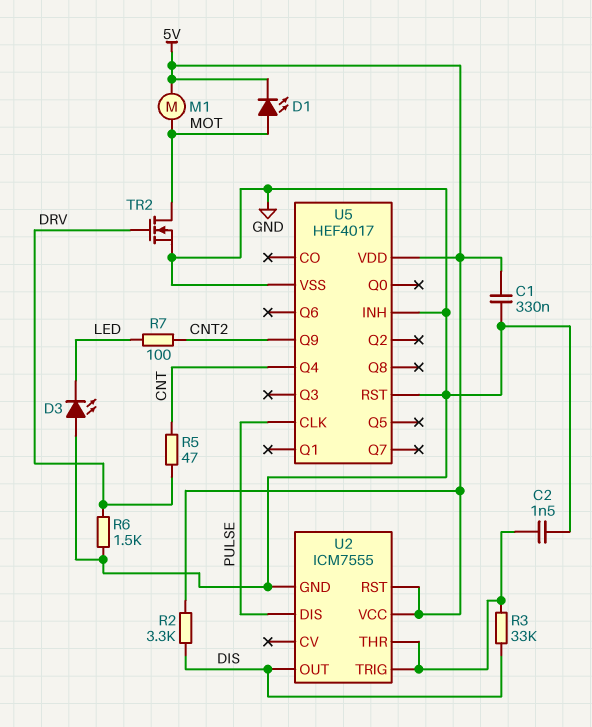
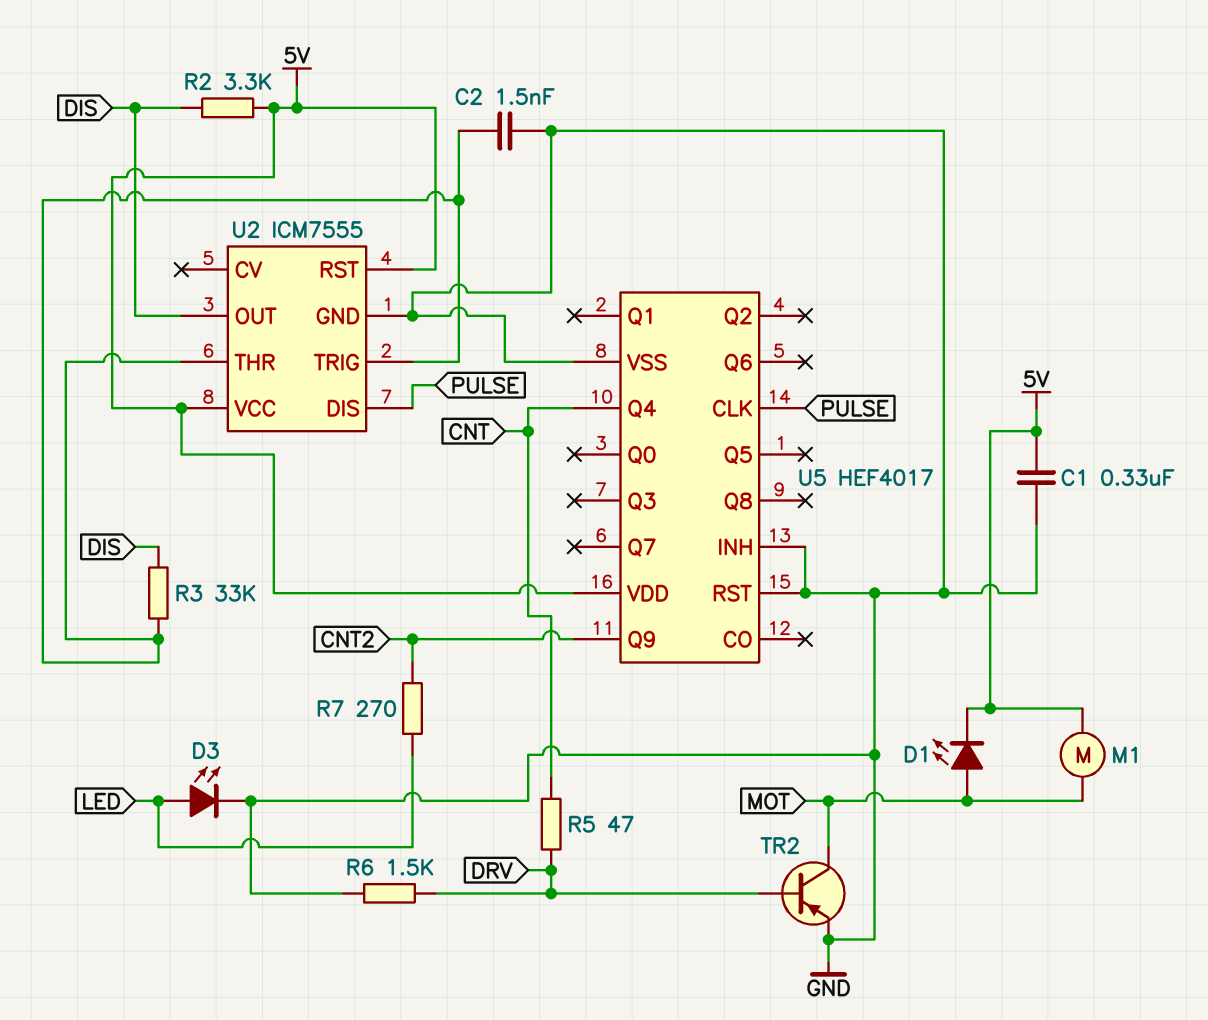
D3: LED (A GND, K LED) -> LED (A LED, K GND)
R7: 100 (CNT2, LED) -> 270 (CNT2, LED)
TR2: NMOS (G DRV, D MOT, S GND) -> PNP (B DRV, C MOT, E GND)

